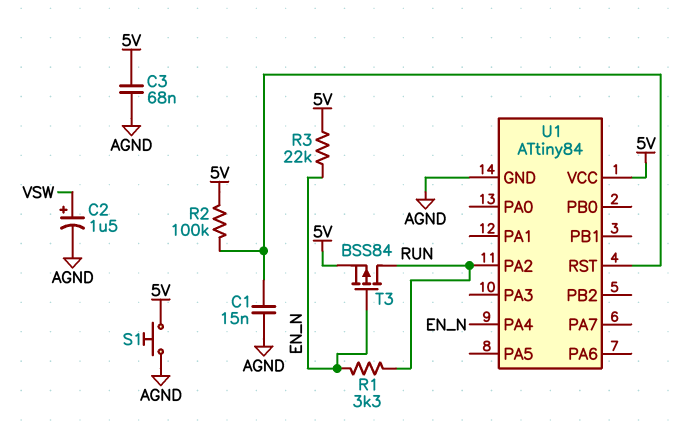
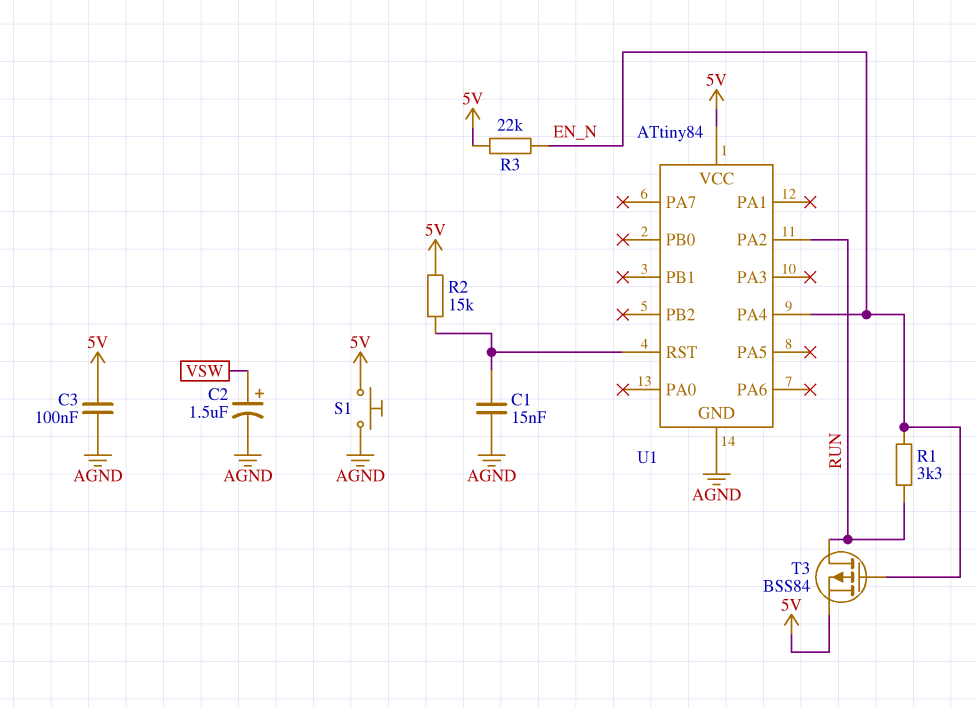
C3: 68nF (5V, AGND) -> 100nF (5V, AGND)
R2: 100k (5V, U1/RST) -> 15k (5V, U1/RST)

